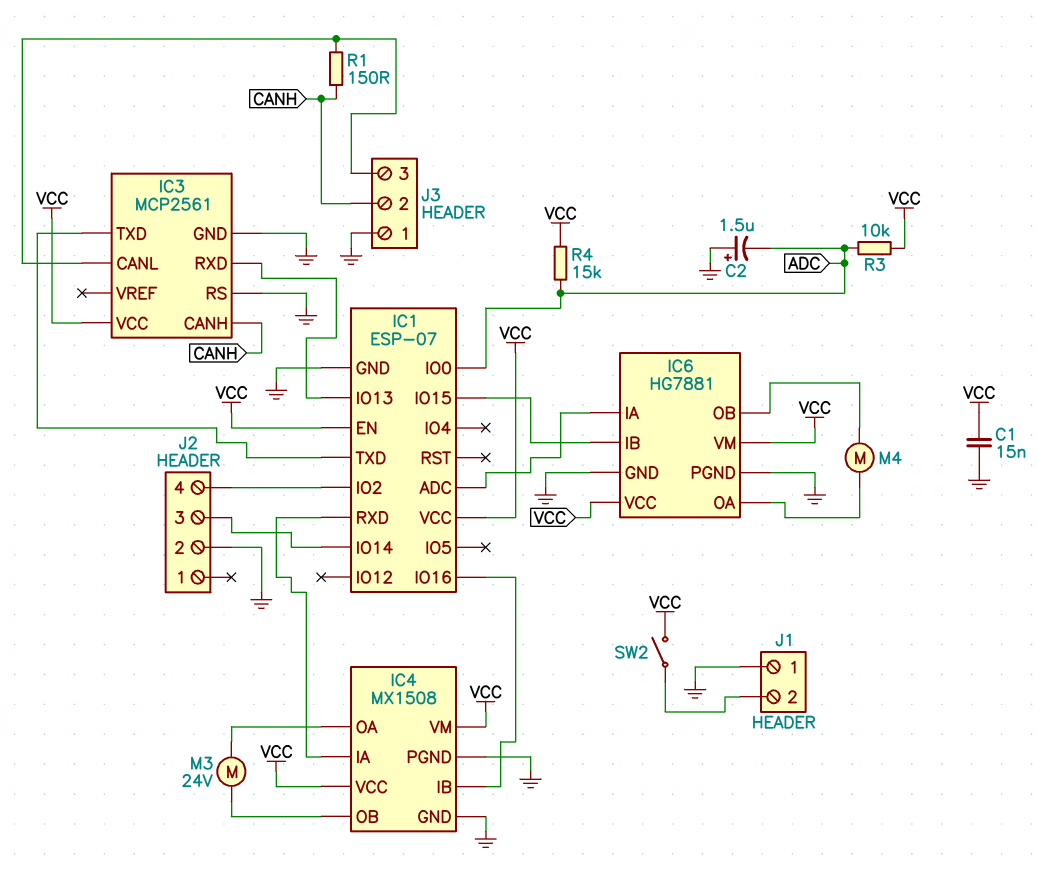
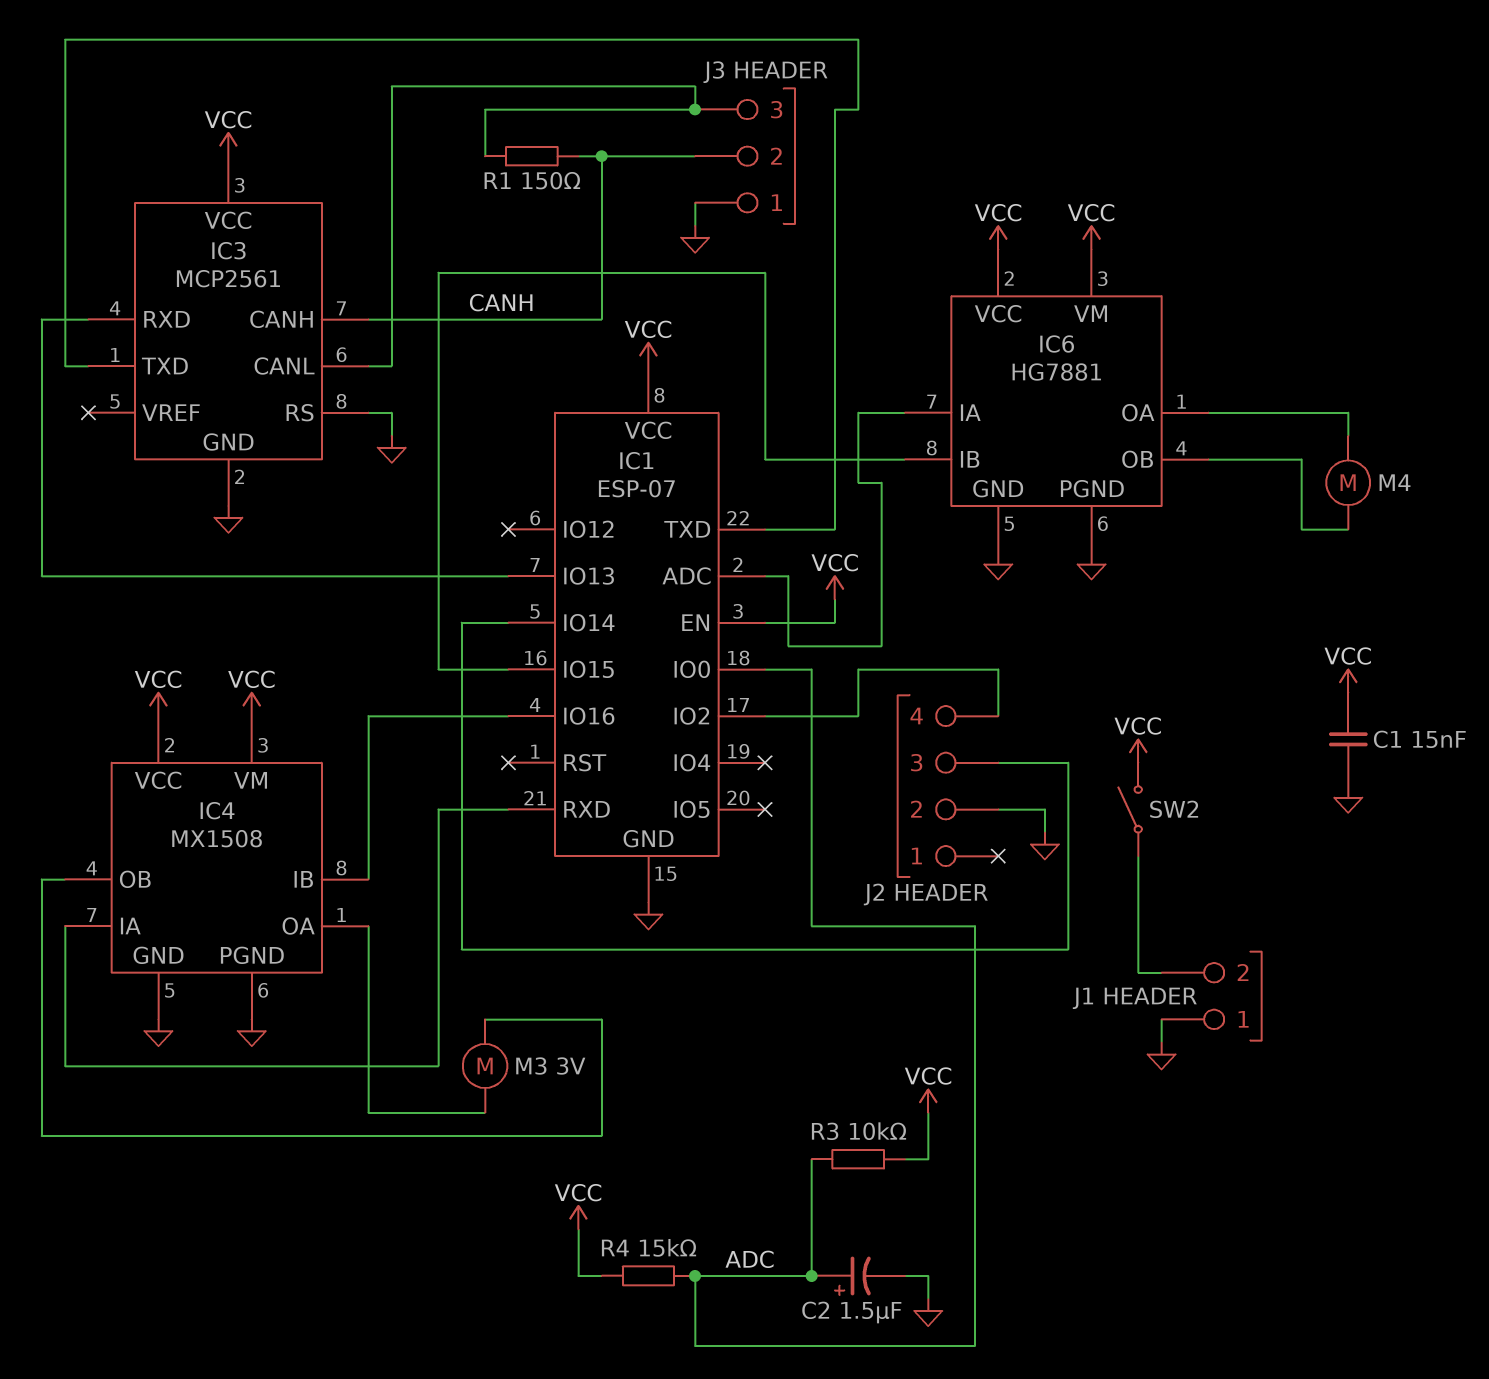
C2: 1.5uF (plus GND, minus ADC) -> 1.5uF (plus ADC, minus GND)
M3: motor 24V (IC4/OA, IC4/OB) -> motor 3V (IC4/OA, IC4/OB)

